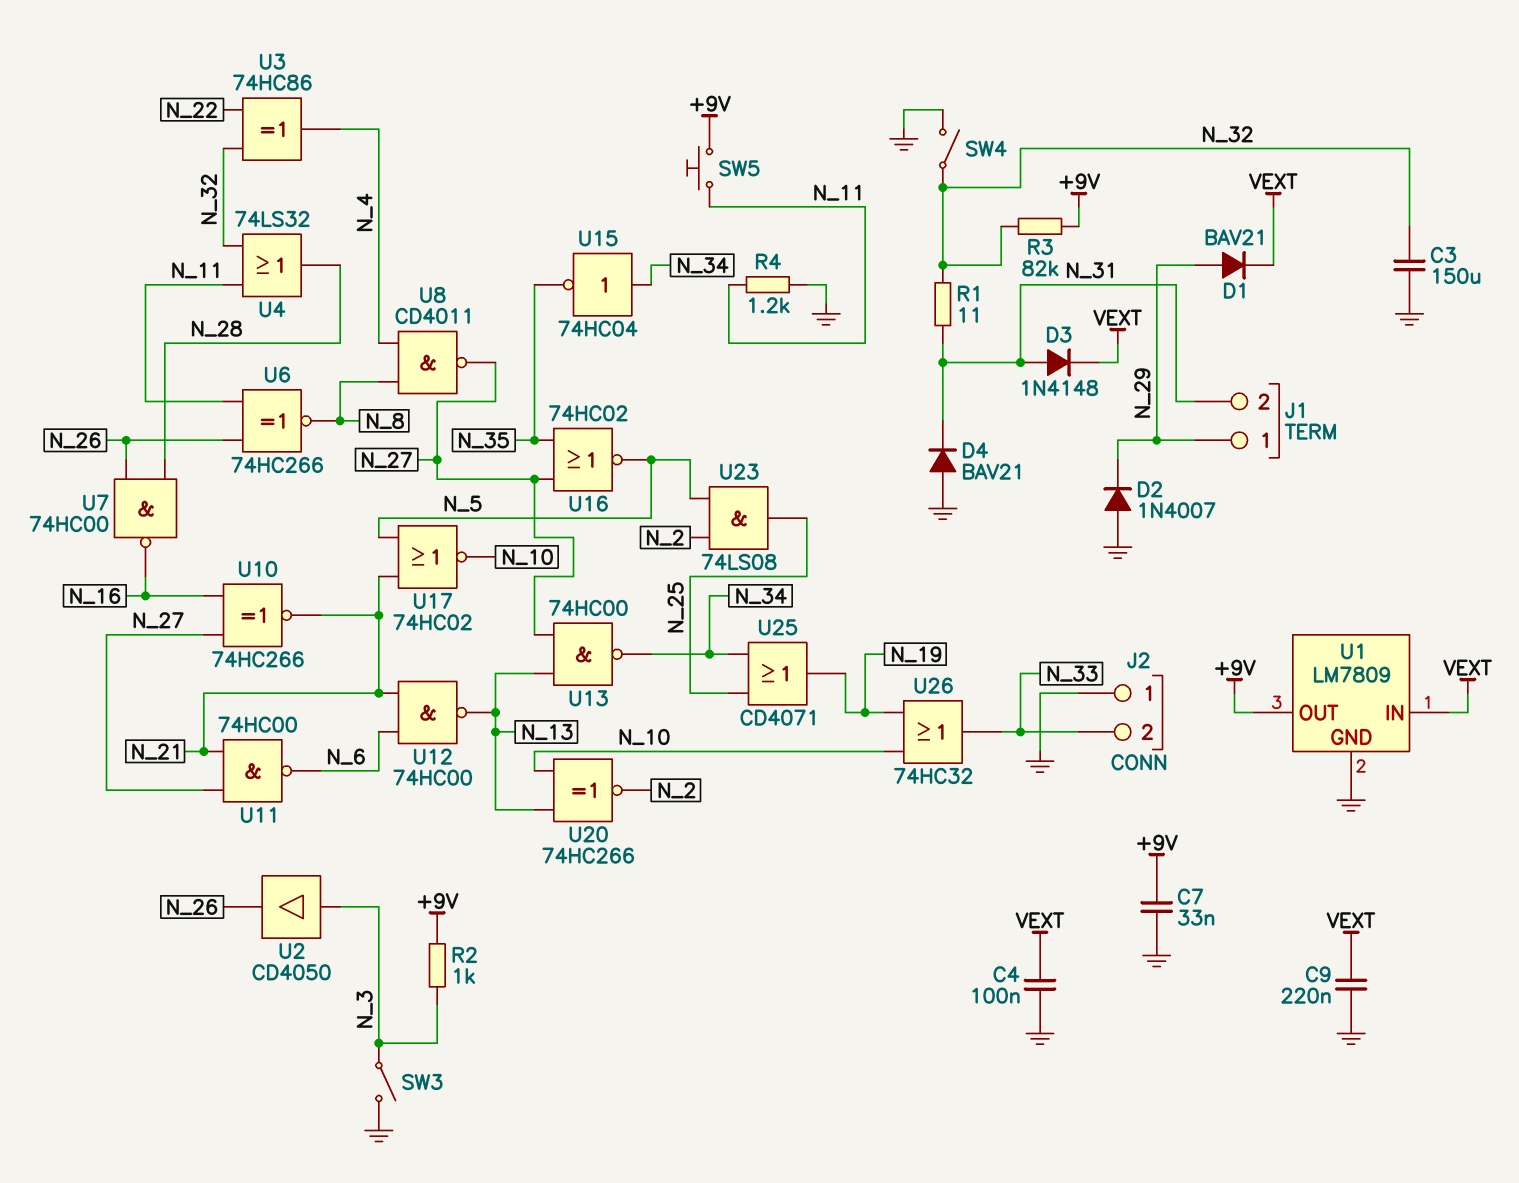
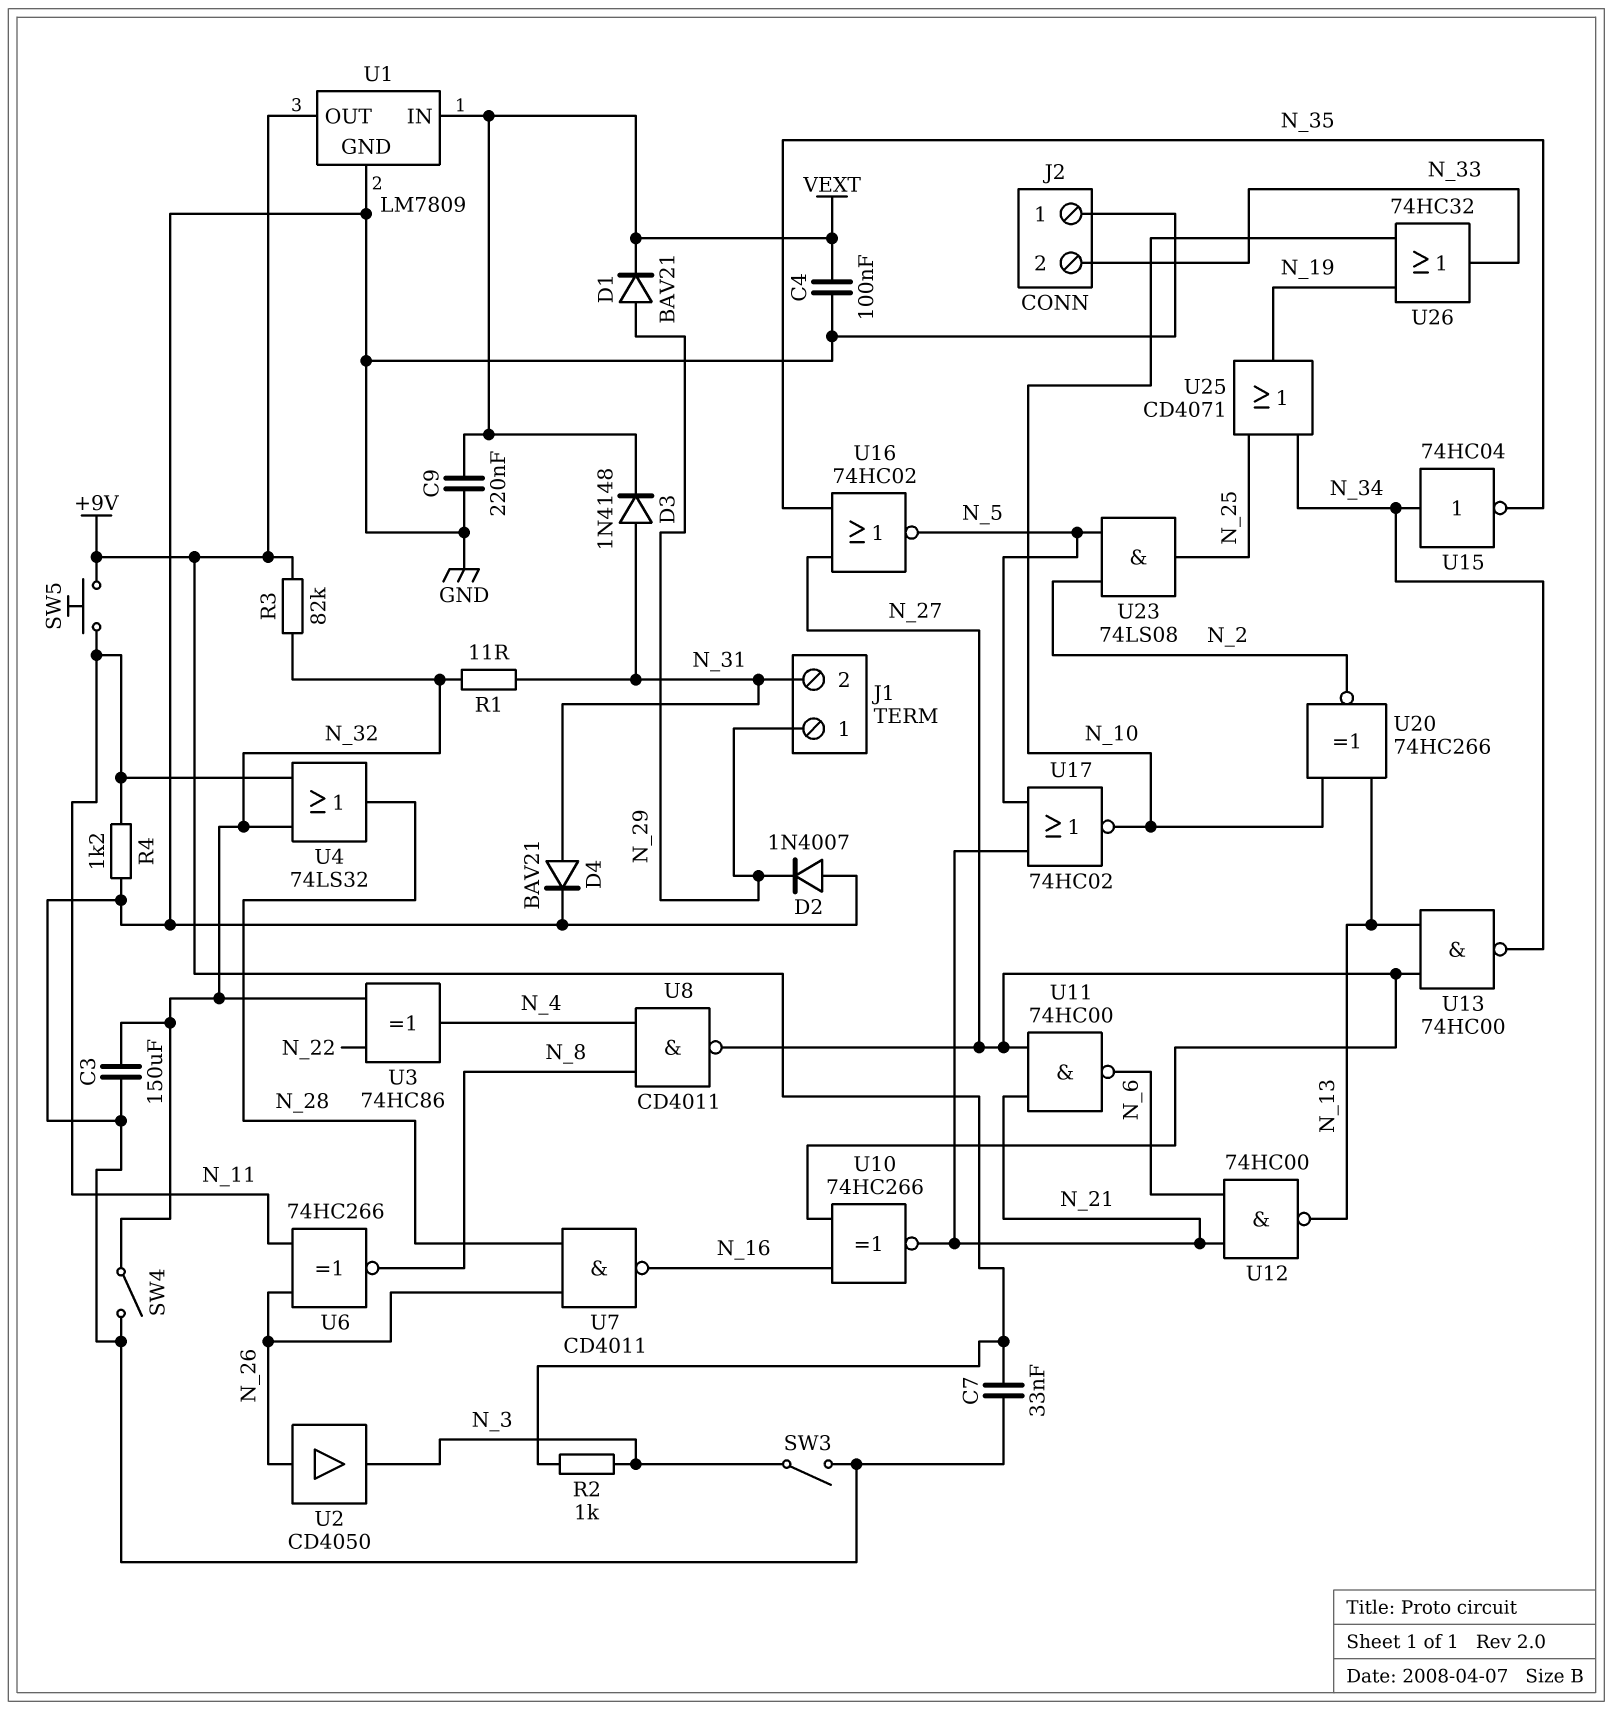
D4: diode BAV21 (A GND, K N_31) -> diode BAV21 (A N_31, K GND)
U2: buffer CD4050 (in N_3, out N_26) -> buffer CD4050 (in N_26, out N_3)
U7: NAND 74HC00 (in N_26, in N_28, out N_16) -> NAND CD4011 (in N_26, in N_28, out N_16)

